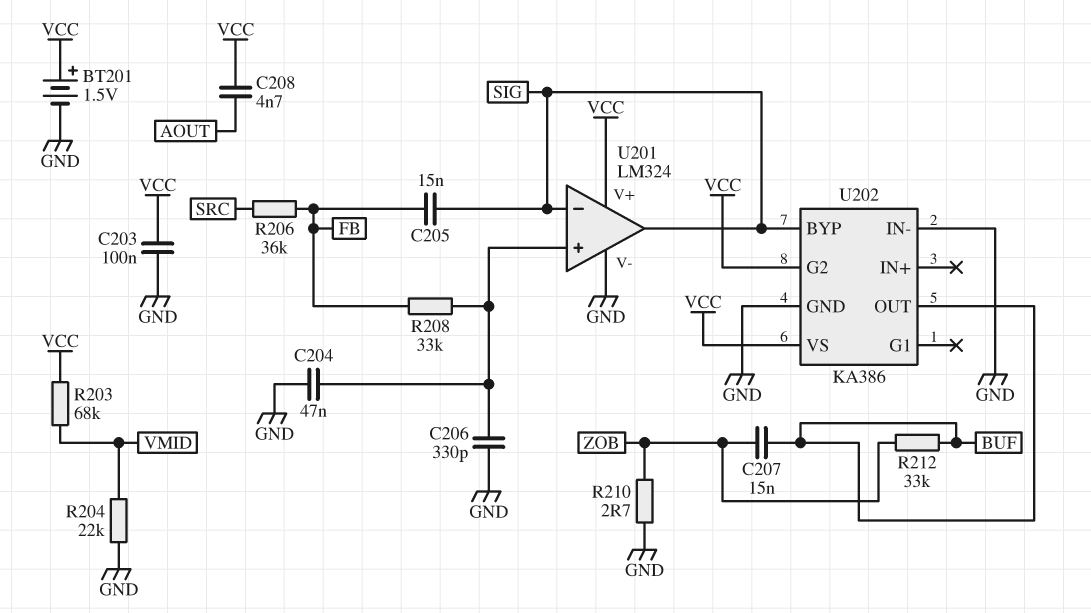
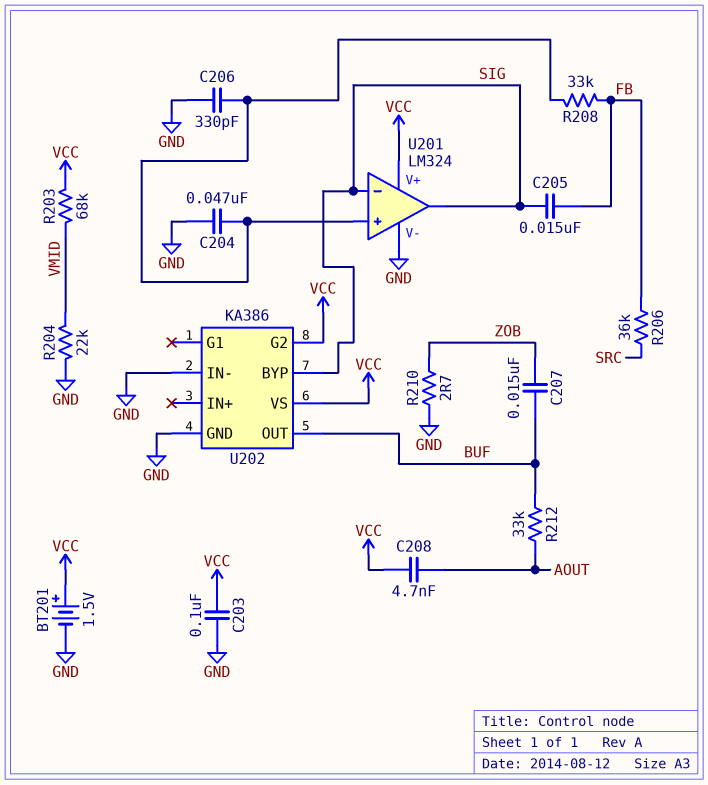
R212: 33k (BUF, ZOB) -> 33k (AOUT, BUF)

